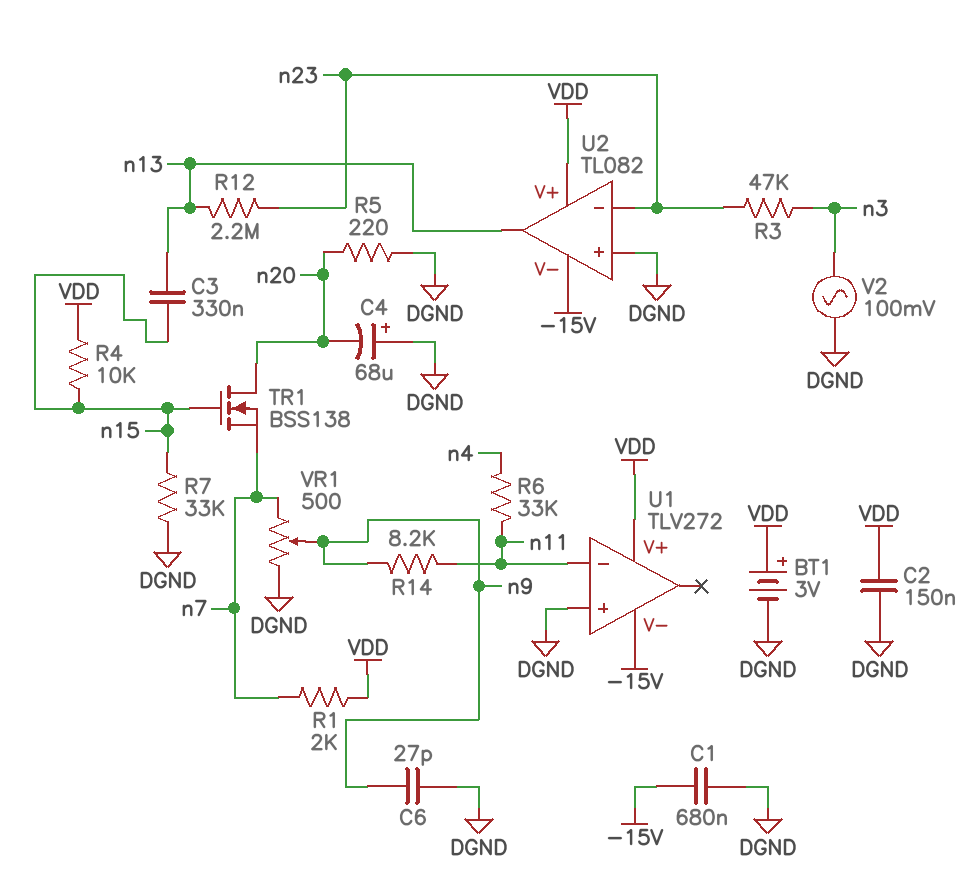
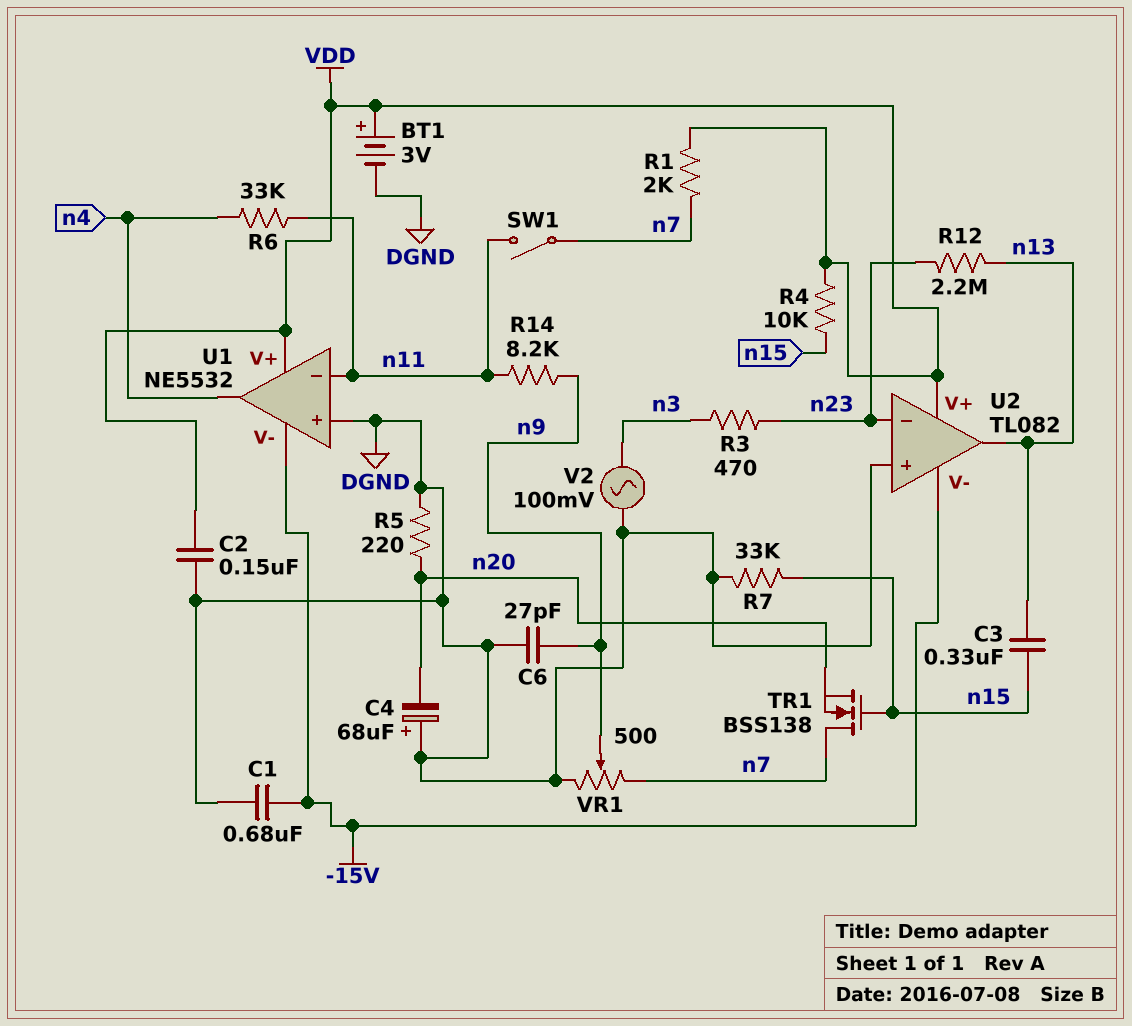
R3: 47k (n3, n23) -> 470 (n3, n23)
SW1: none -> switch (n7, n11)
TR1: NMOS BSS138 (G n15, D n20, S n7) -> NMOS BSS138 (G n15, D n7, S n20)
U1: TLV272 -> NE5532
U1 pin out: none -> n4

